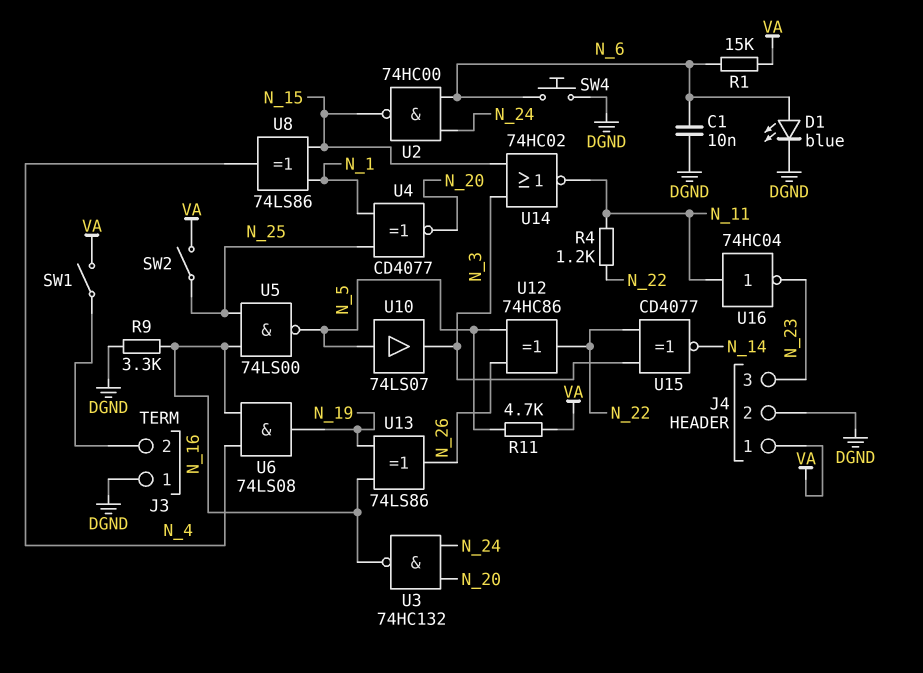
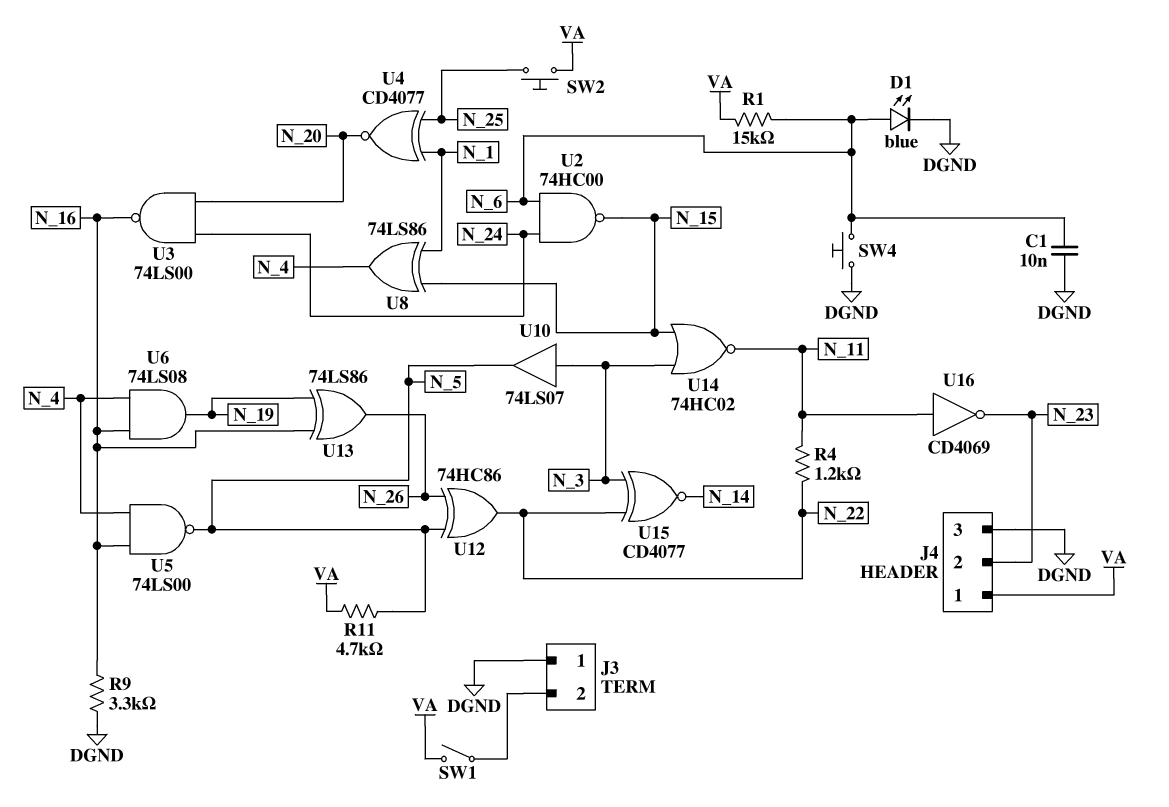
J4 pin 2: DGND -> N_23
J4 pin 3: N_23 -> DGND
SW2: switch (N_25, VA) -> button (N_25, VA)
U3: NAND 74HC132 (in N_20, in N_24, out N_16) -> NAND 74LS00 (in N_20, in N_24, out N_16)
U5: NAND 74LS00 (in N_16, in N_25, out N_5) -> NAND 74LS00 (in N_4, in N_16, out N_5)
U10: buffer 74LS07 (in N_5, out N_3) -> buffer 74LS07 (in N_3, out N_5)
U16: NOT 74HC04 (in N_11, out N_23) -> NOT CD4069 (in N_11, out N_23)

